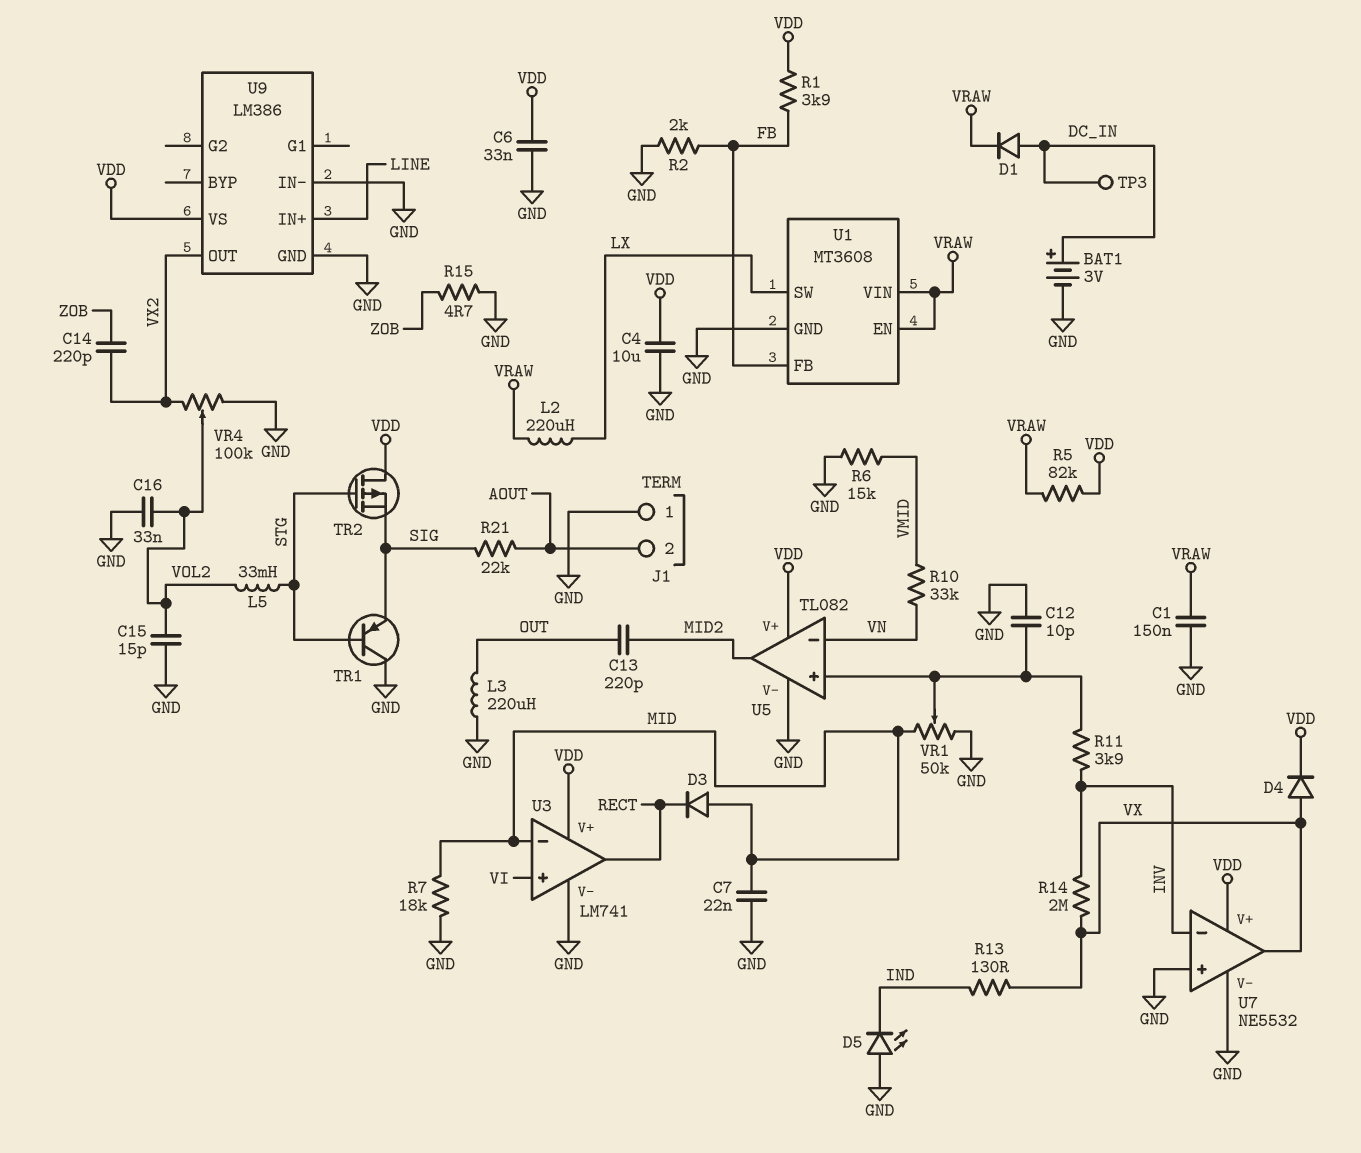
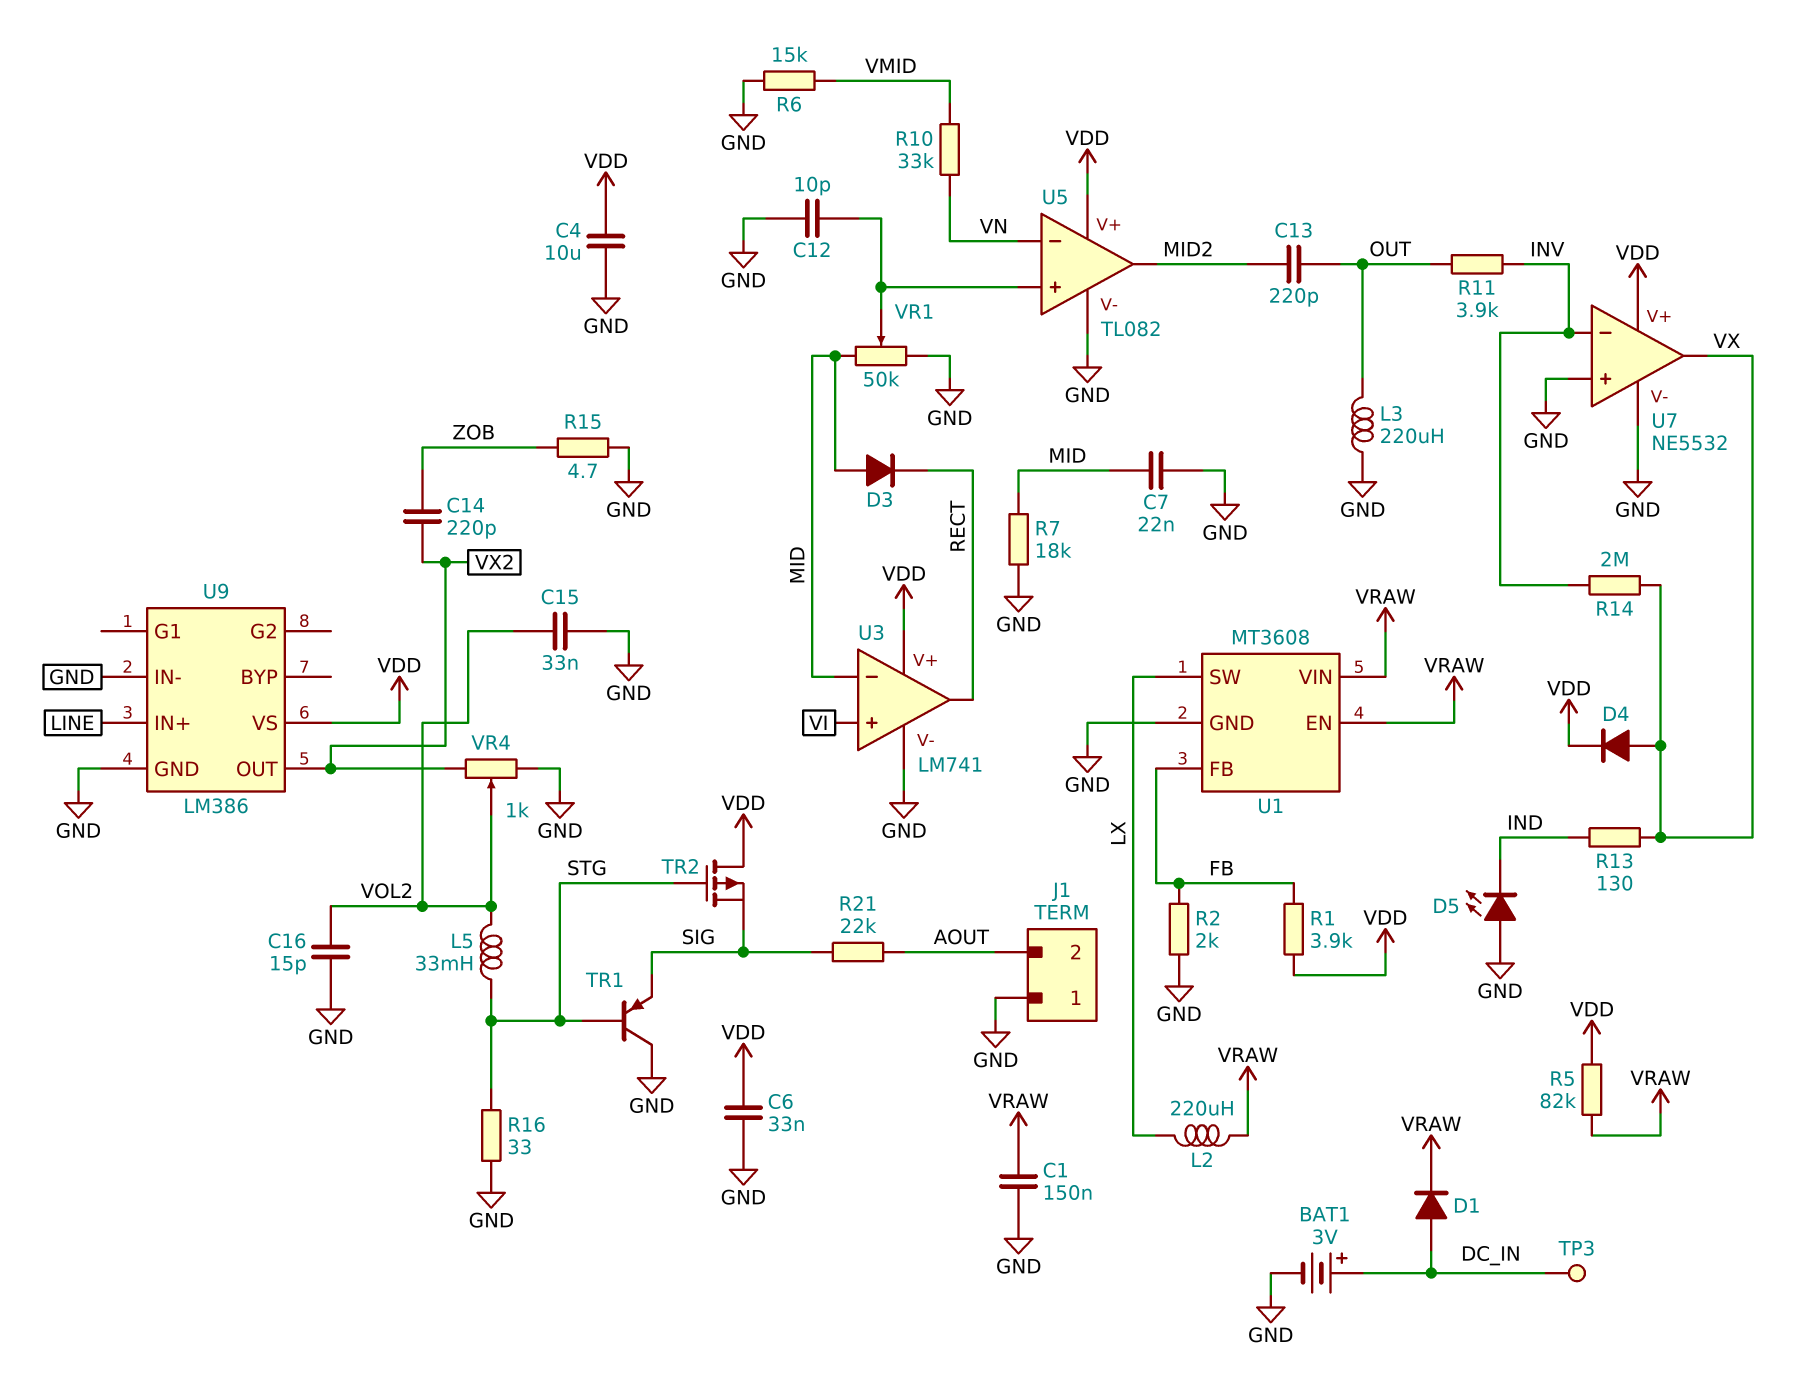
C15: 15pF (GND, VOL2) -> 33nF (GND, VOL2)
C16: 33nF (GND, VOL2) -> 15pF (GND, VOL2)
R11: 3.9k (INV, U5/in+) -> 3.9k (INV, OUT)
R16: none -> 33 (GND, STG)
VR4: 100k (GND, VX2, wiper VOL2) -> 1k (GND, VX2, wiper VOL2)

